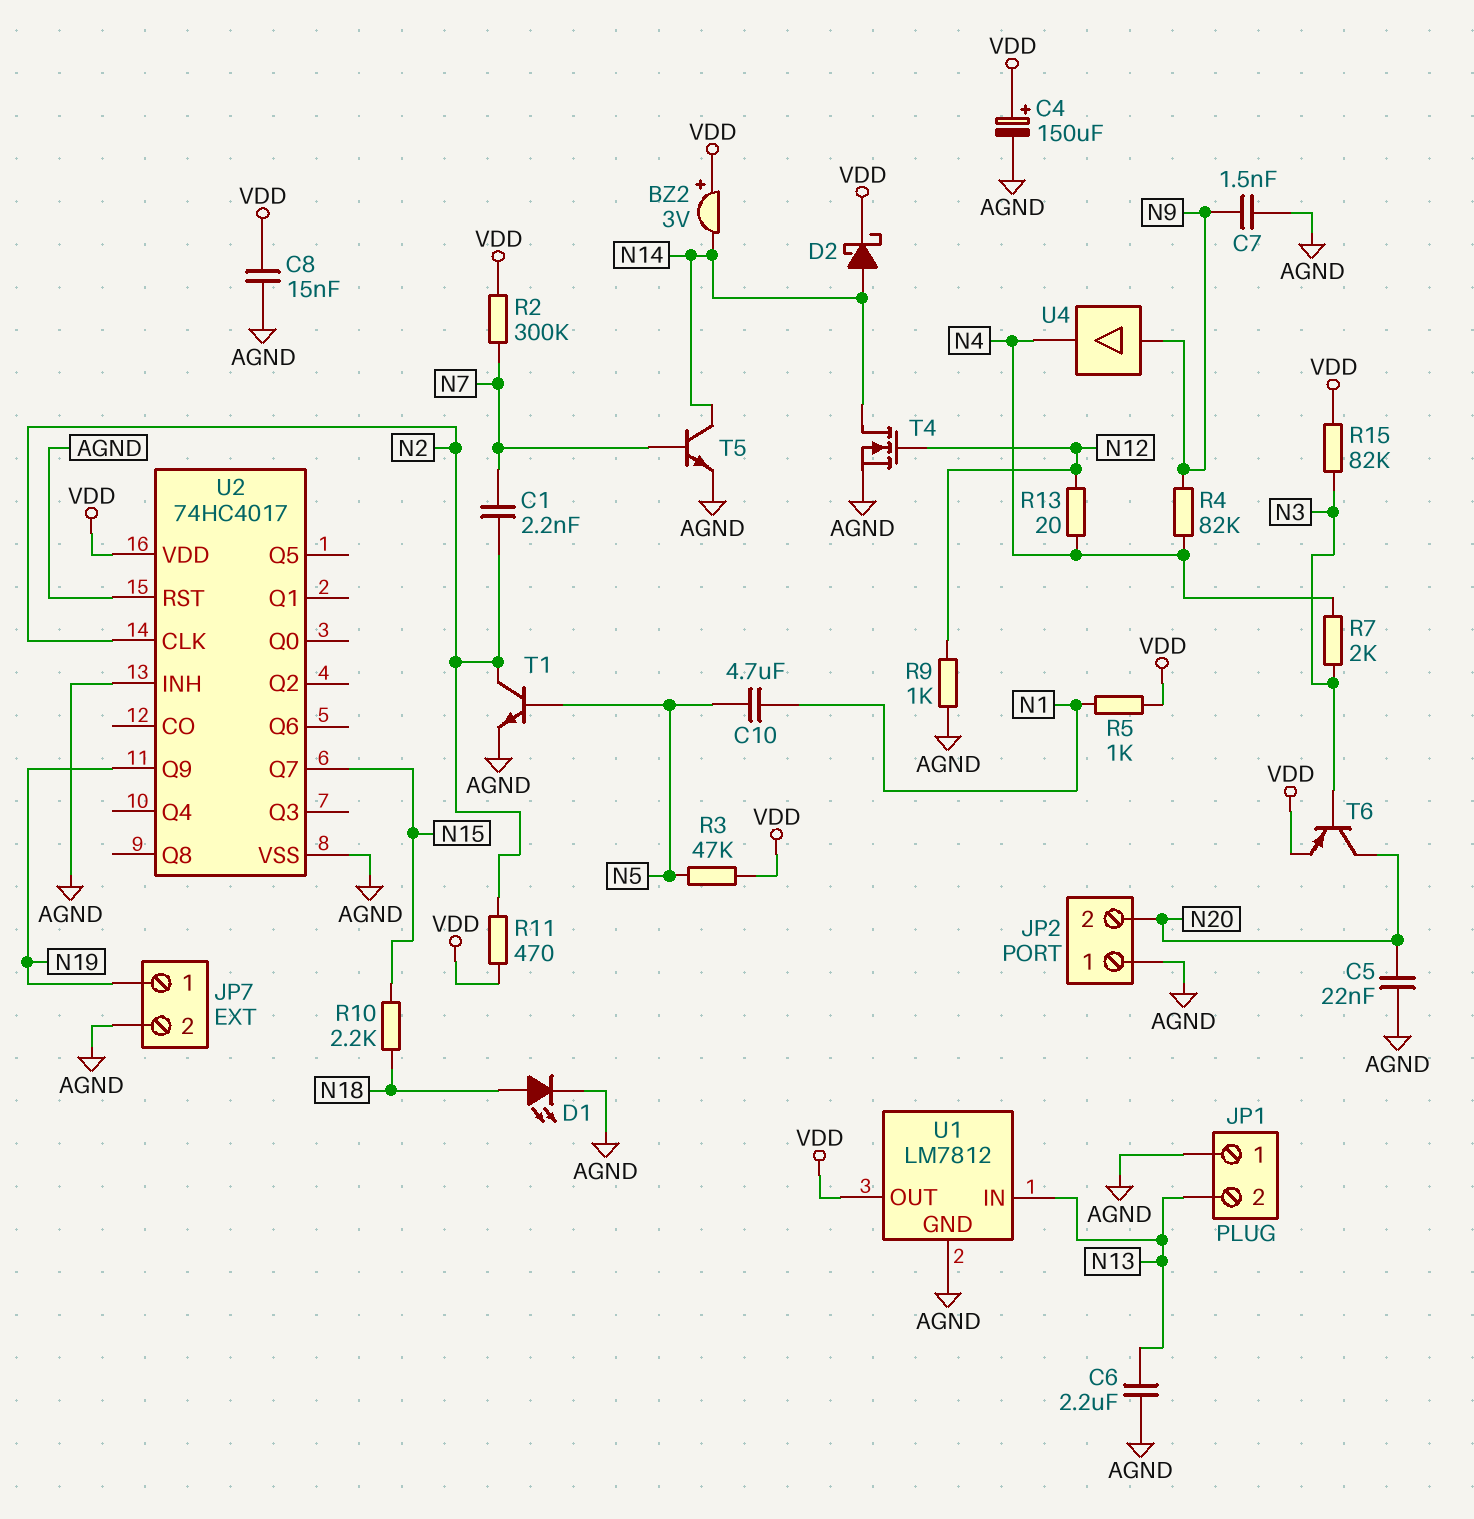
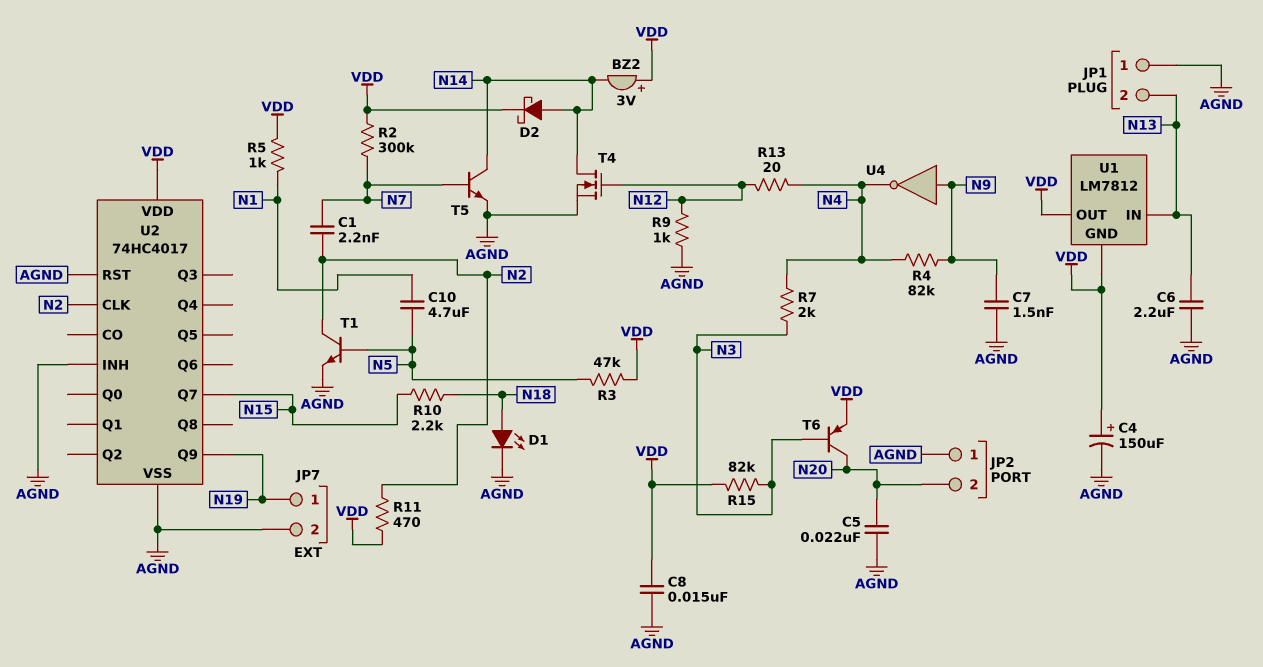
U1 pin GND: AGND -> VDD
U4: buffer (in N9, out N4) -> NOT (in N9, out N4)

